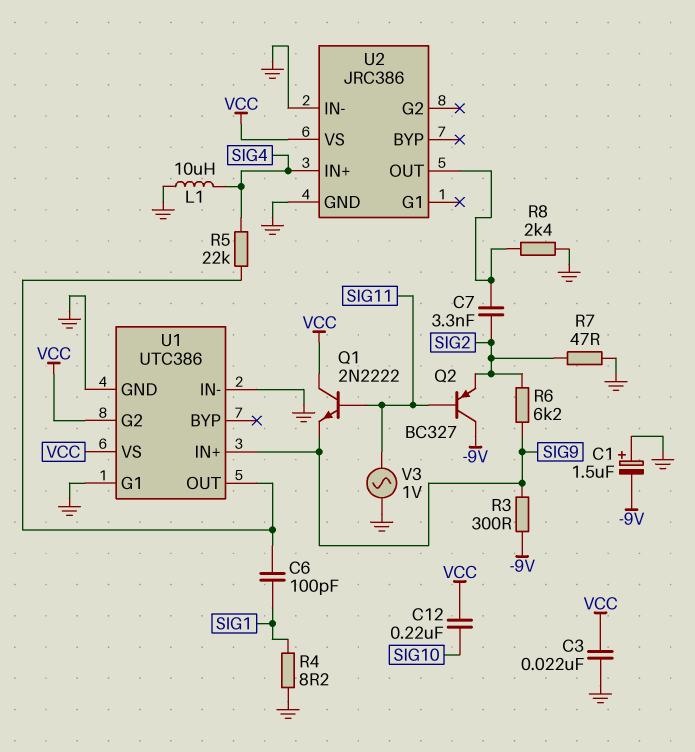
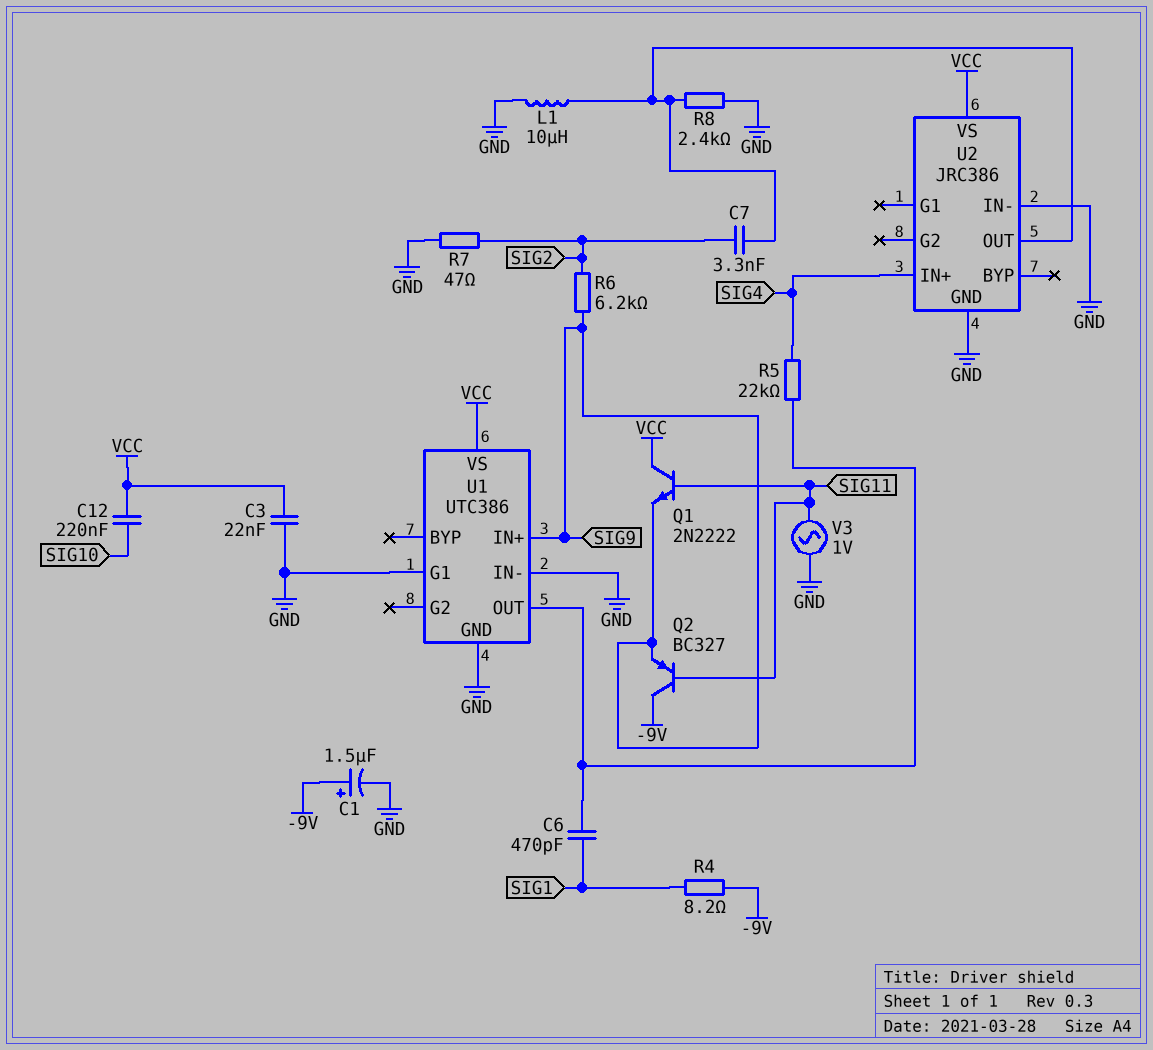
C1: 1.5uF (plus GND, minus -9V) -> 1.5uF (plus -9V, minus GND)
C6: 100pF (SIG1, U1/OUT) -> 470pF (SIG1, U1/OUT)
L1: 10uH (GND, SIG4) -> 10uH (GND, U2/OUT)
Q2: PNP BC327 (B SIG11, C -9V, E SIG2) -> PNP BC327 (B SIG11, C -9V, E SIG9)
R3: 300 (-9V, SIG9) -> none
R4: 8.2 (GND, SIG1) -> 8.2 (-9V, SIG1)
U1 pin G2: VCC -> none

